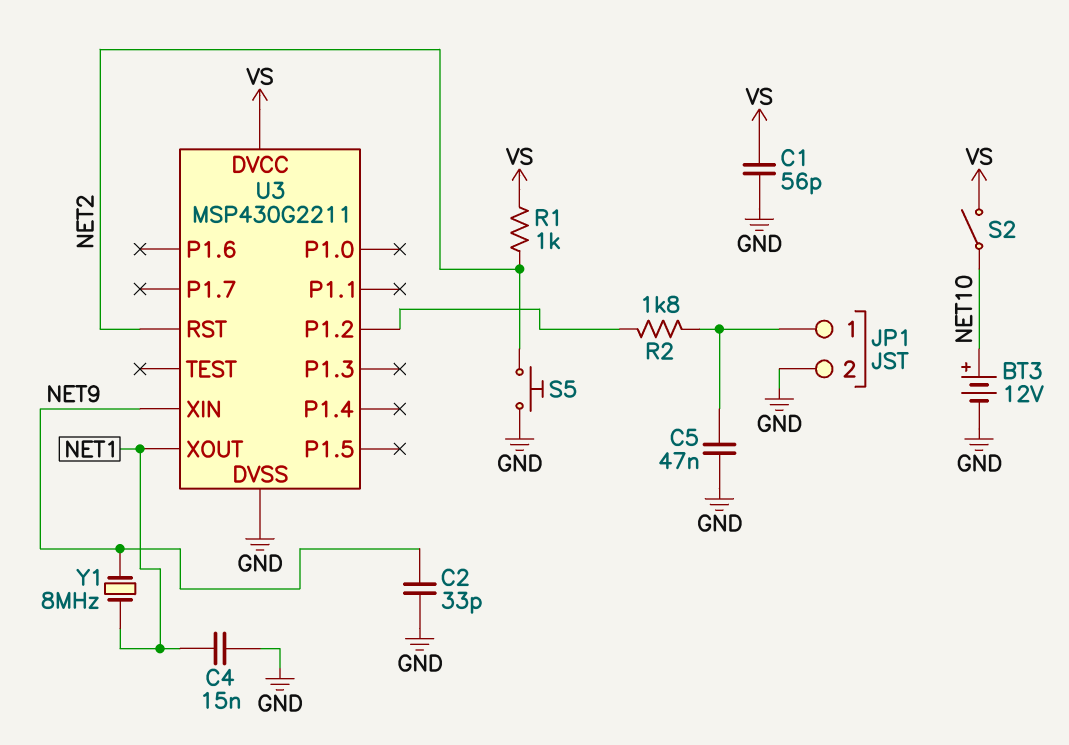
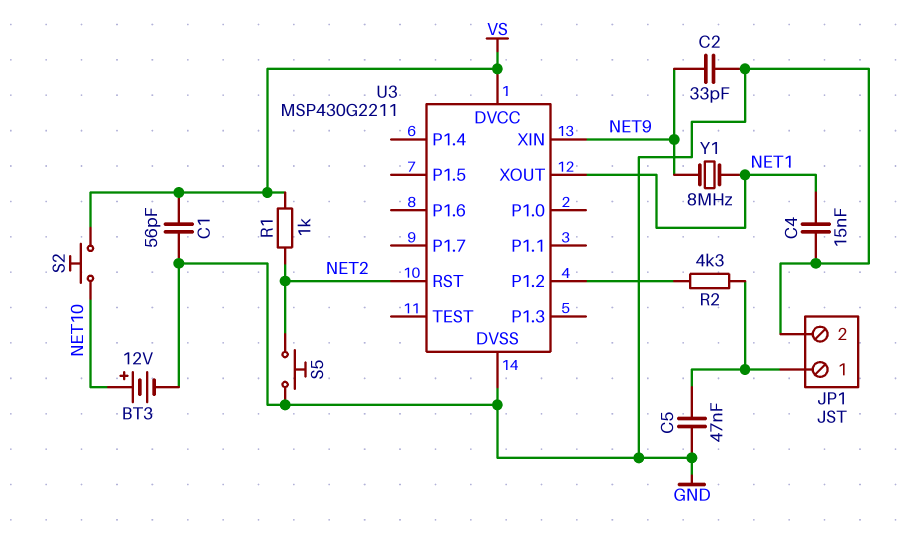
R2: 1.8k (JP1/1, U3/P1.2) -> 4.3k (JP1/1, U3/P1.2)
S2: switch (NET10, VS) -> button (NET10, VS)

